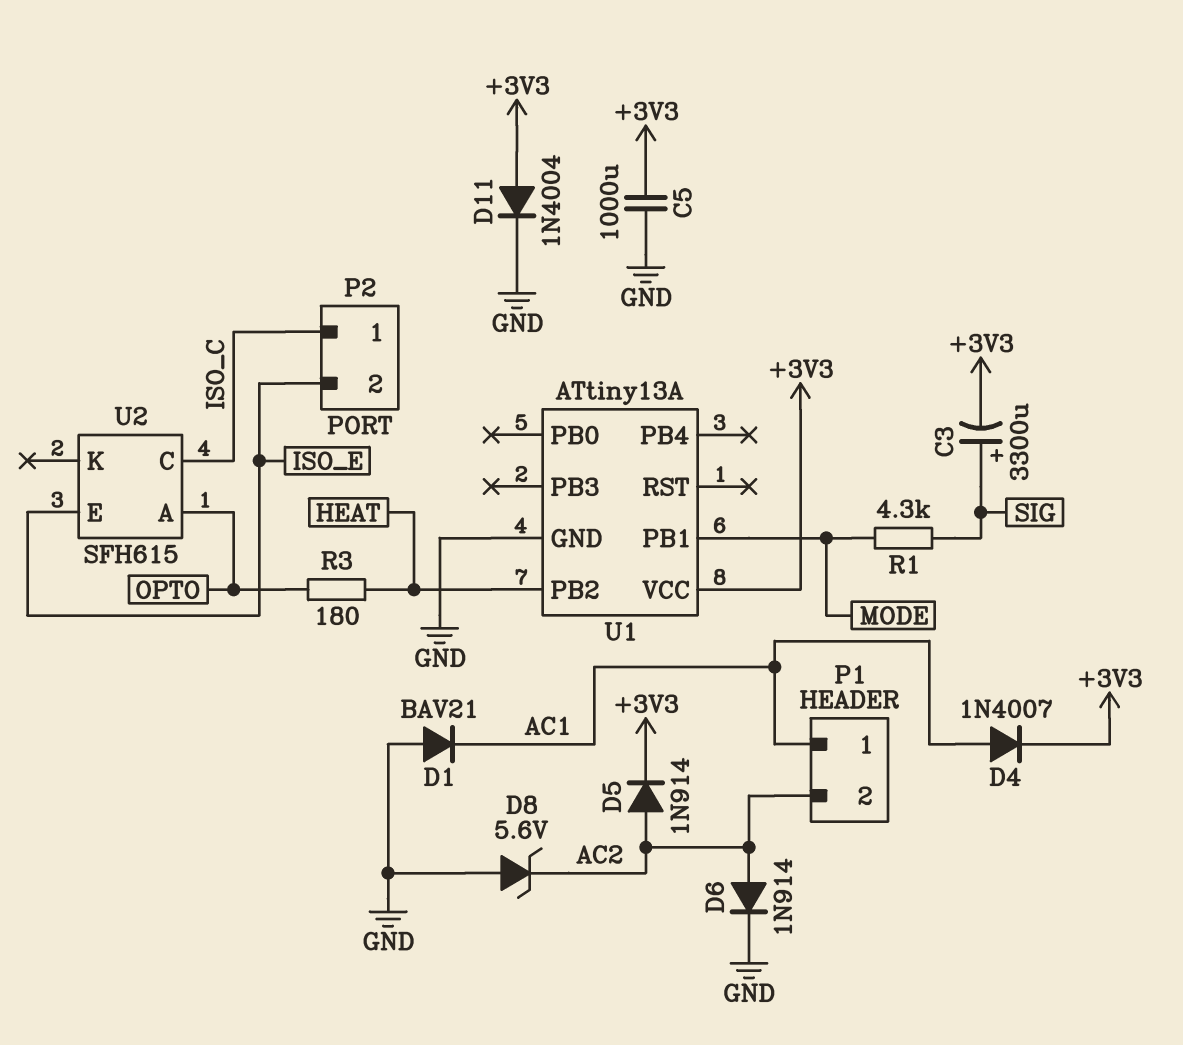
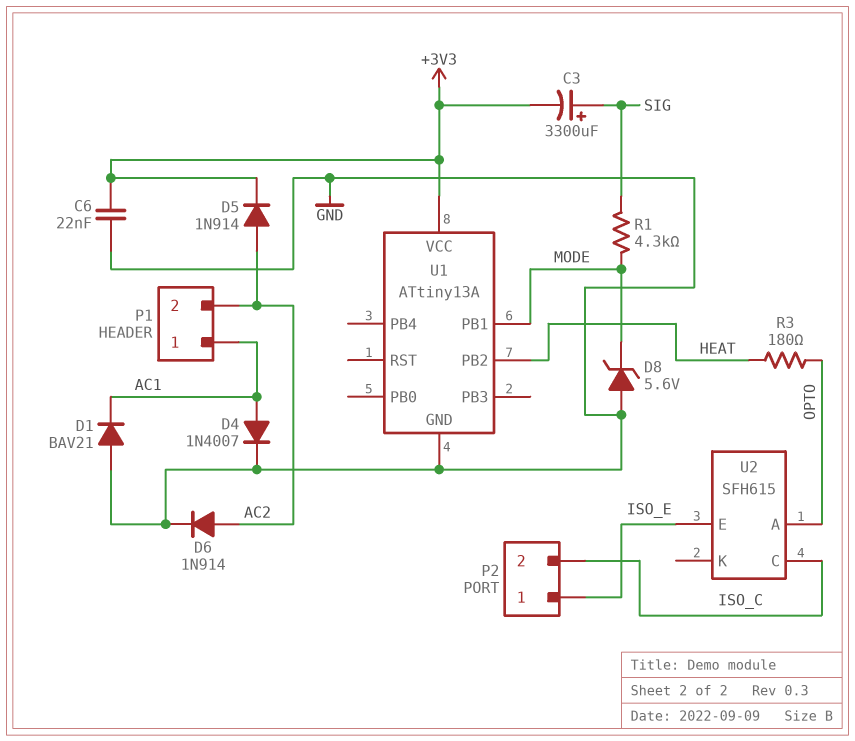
C5: 1000uF (+3V3, GND) -> none
C6: none -> 22nF (+3V3, GND)
D4: diode 1N4007 (A AC1, K +3V3) -> diode 1N4007 (A AC1, K GND)
D8: zener 5.6V (A GND, K AC2) -> zener 5.6V (A GND, K MODE)
D11: diode 1N4004 (A +3V3, K GND) -> none
P2 pin 1: ISO_C -> ISO_E
P2 pin 2: ISO_E -> ISO_C

